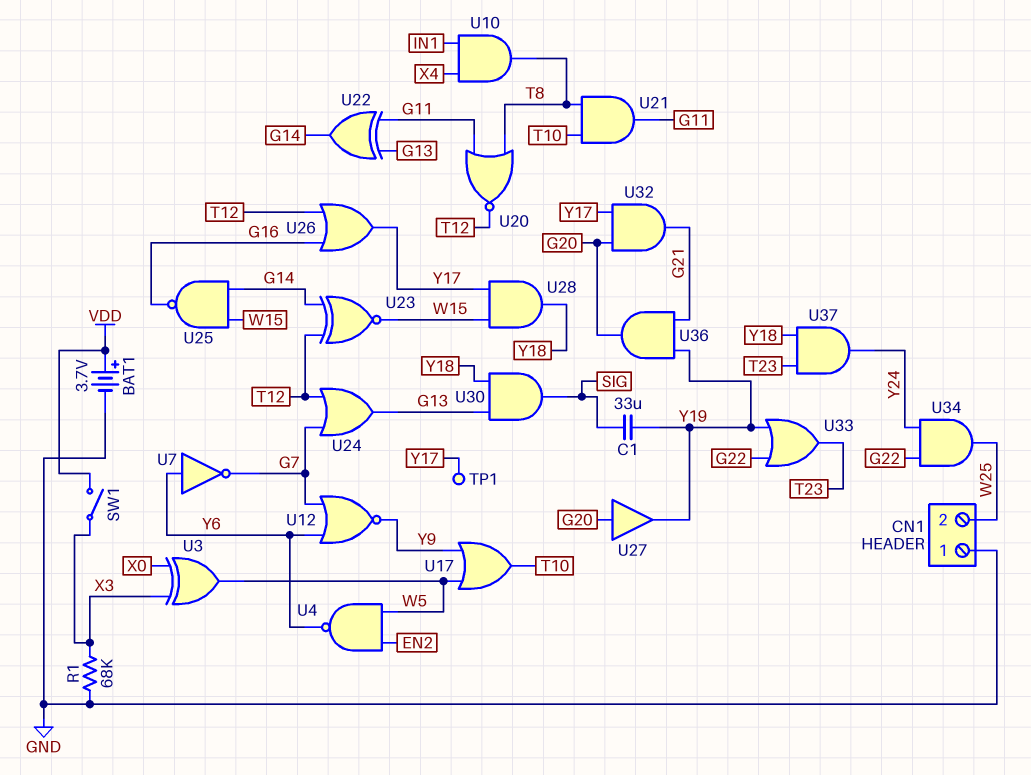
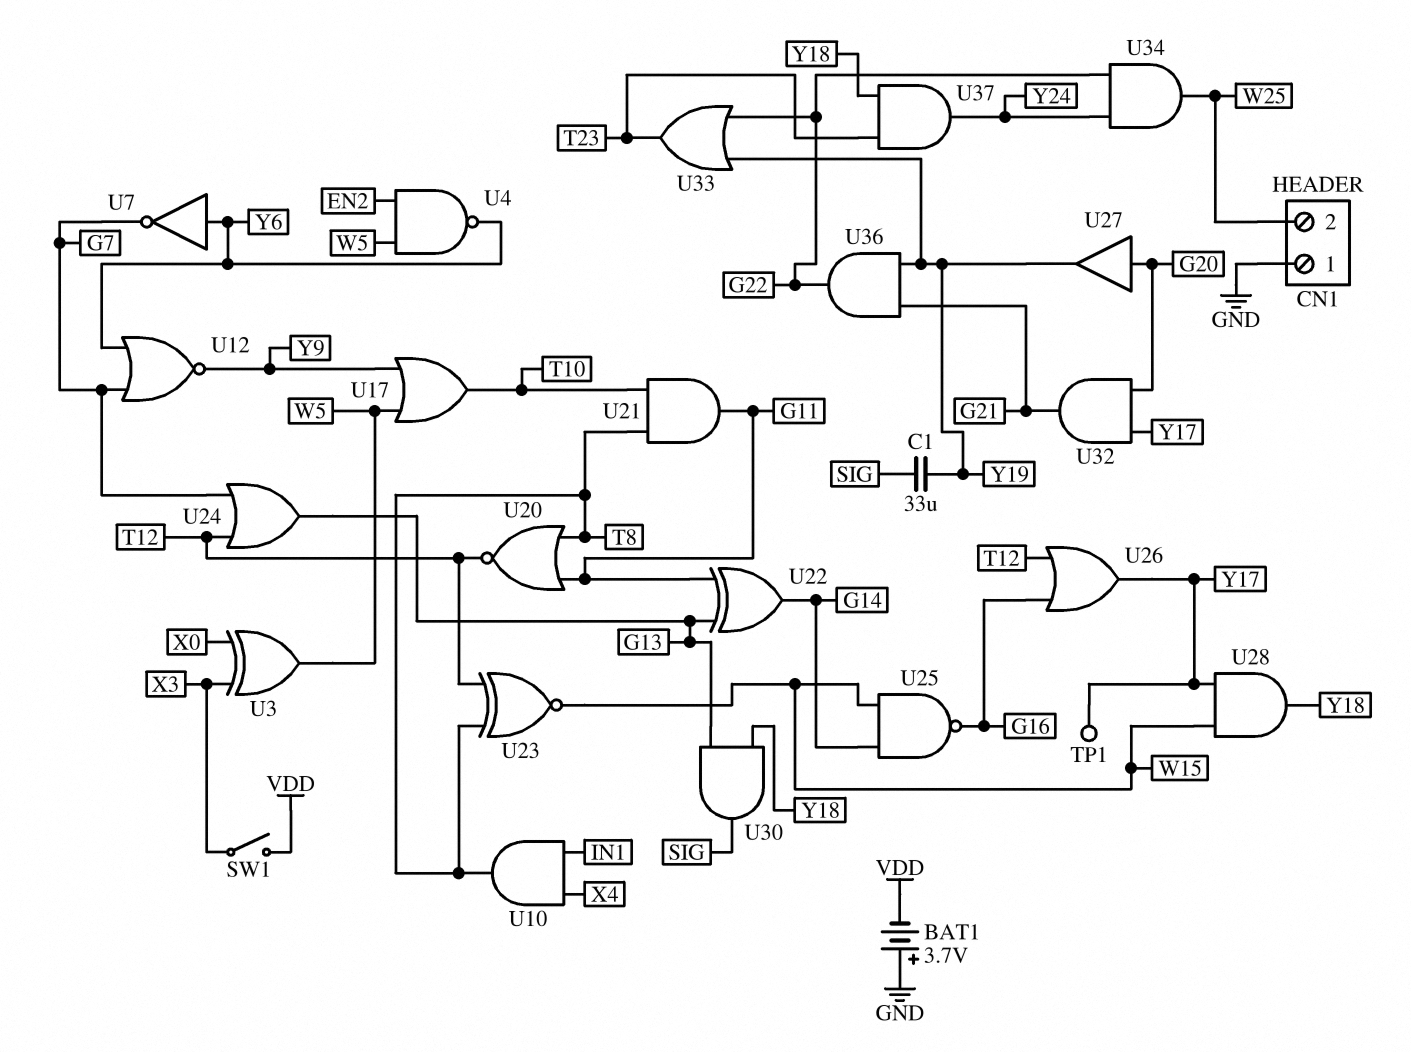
BAT1: 3.7V (plus VDD, minus GND) -> 3.7V (plus GND, minus VDD)
R1: 68k (GND, X3) -> none
U23: XNOR (in G14, in T12, out W15) -> XNOR (in T8, in T12, out W15)
U36: AND (in G21, in Y19, out G20) -> AND (in G21, in Y19, out G22)

